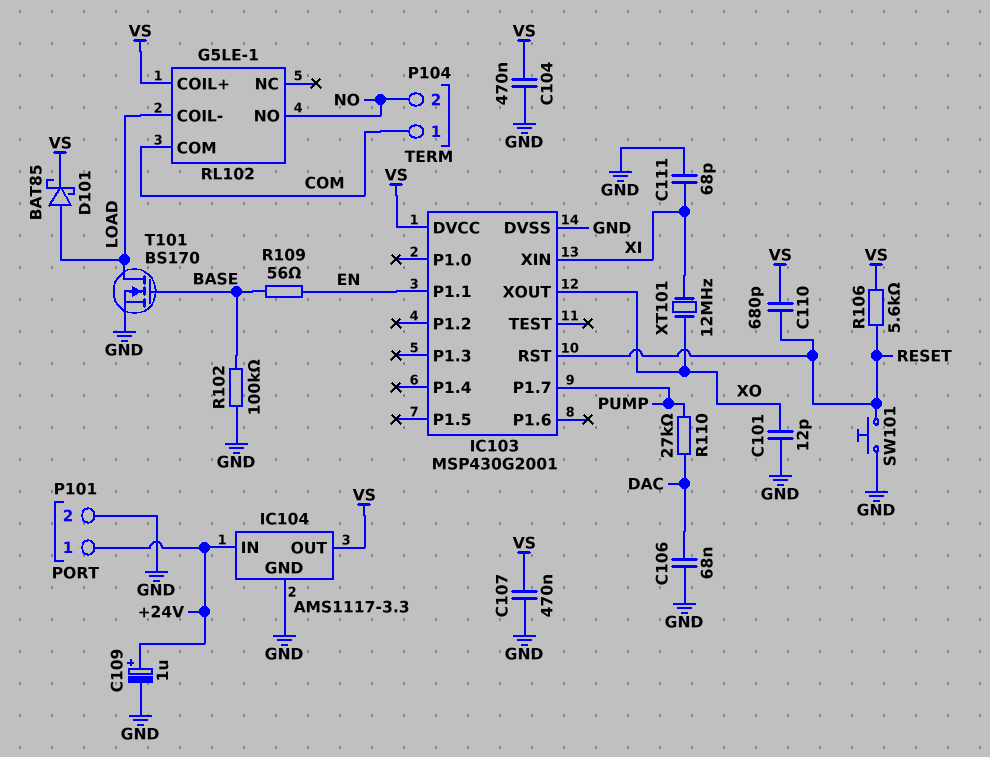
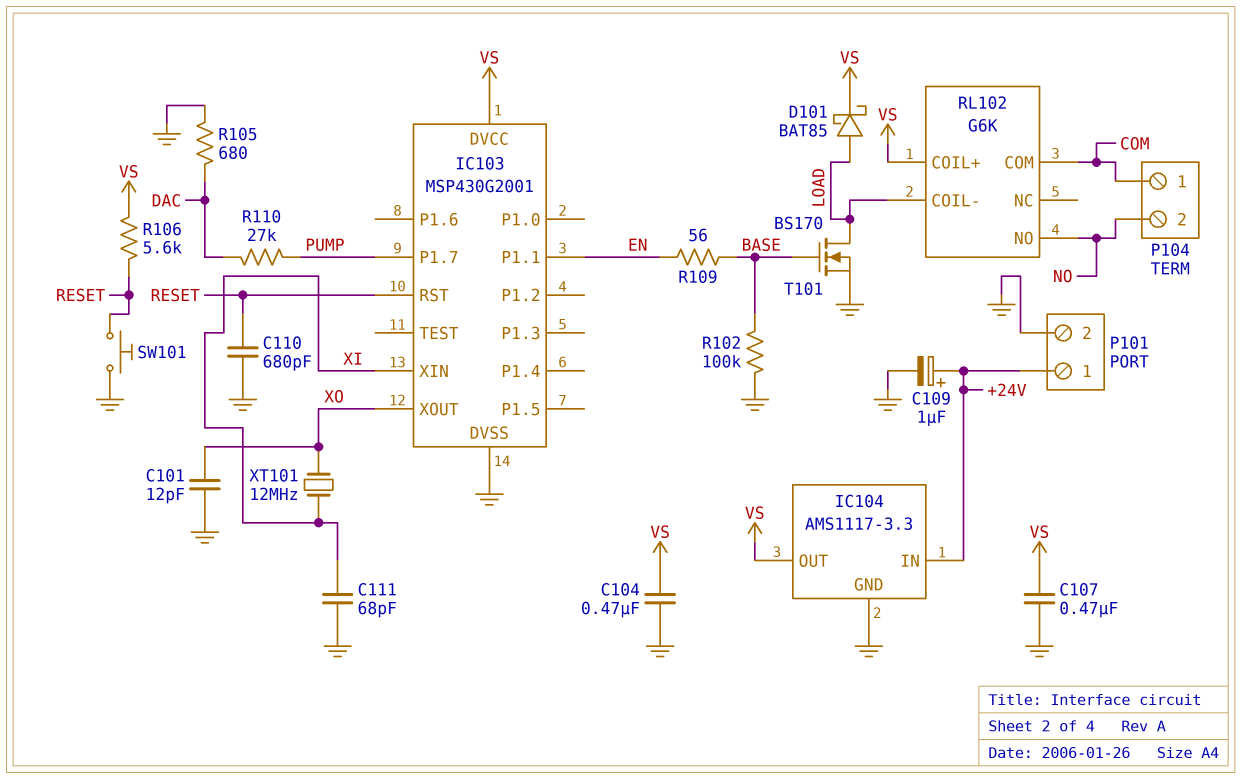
C106: 68nF (DAC, GND) -> none
C110: 680pF (RESET, VS) -> 680pF (GND, RESET)
R105: none -> 680 (DAC, GND)
RL102: G5LE-1 -> G6K

